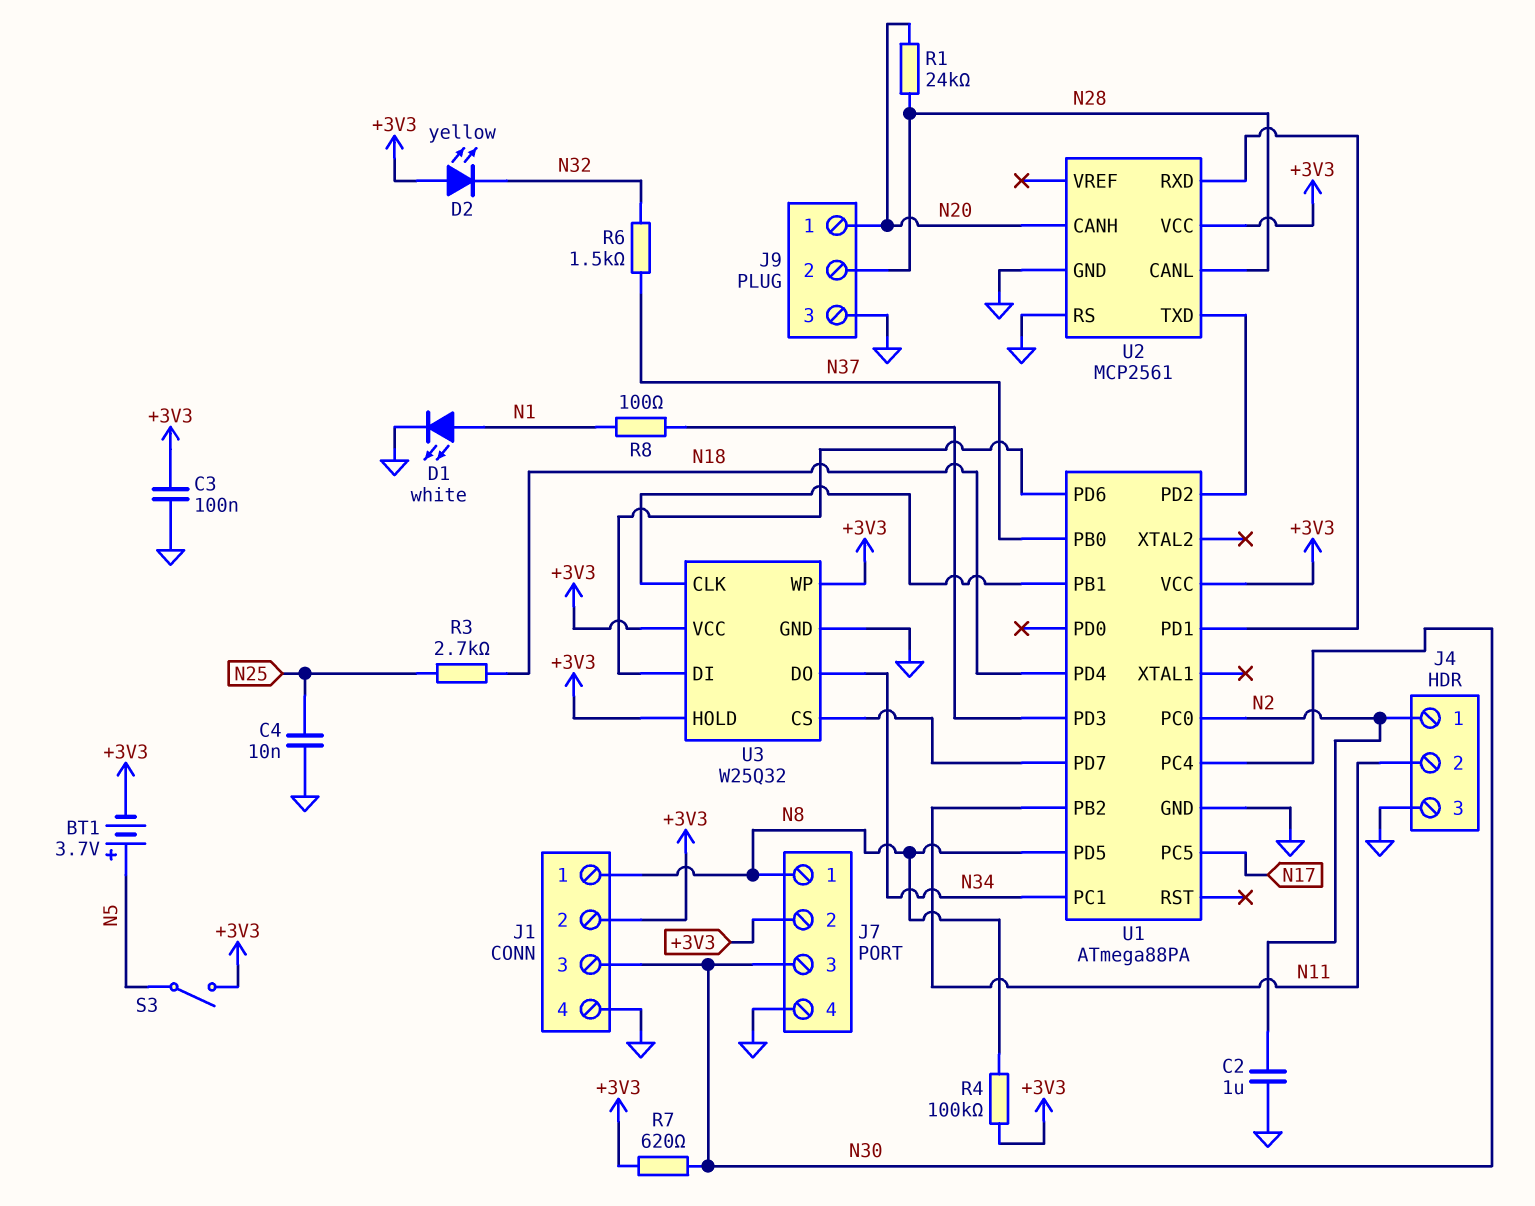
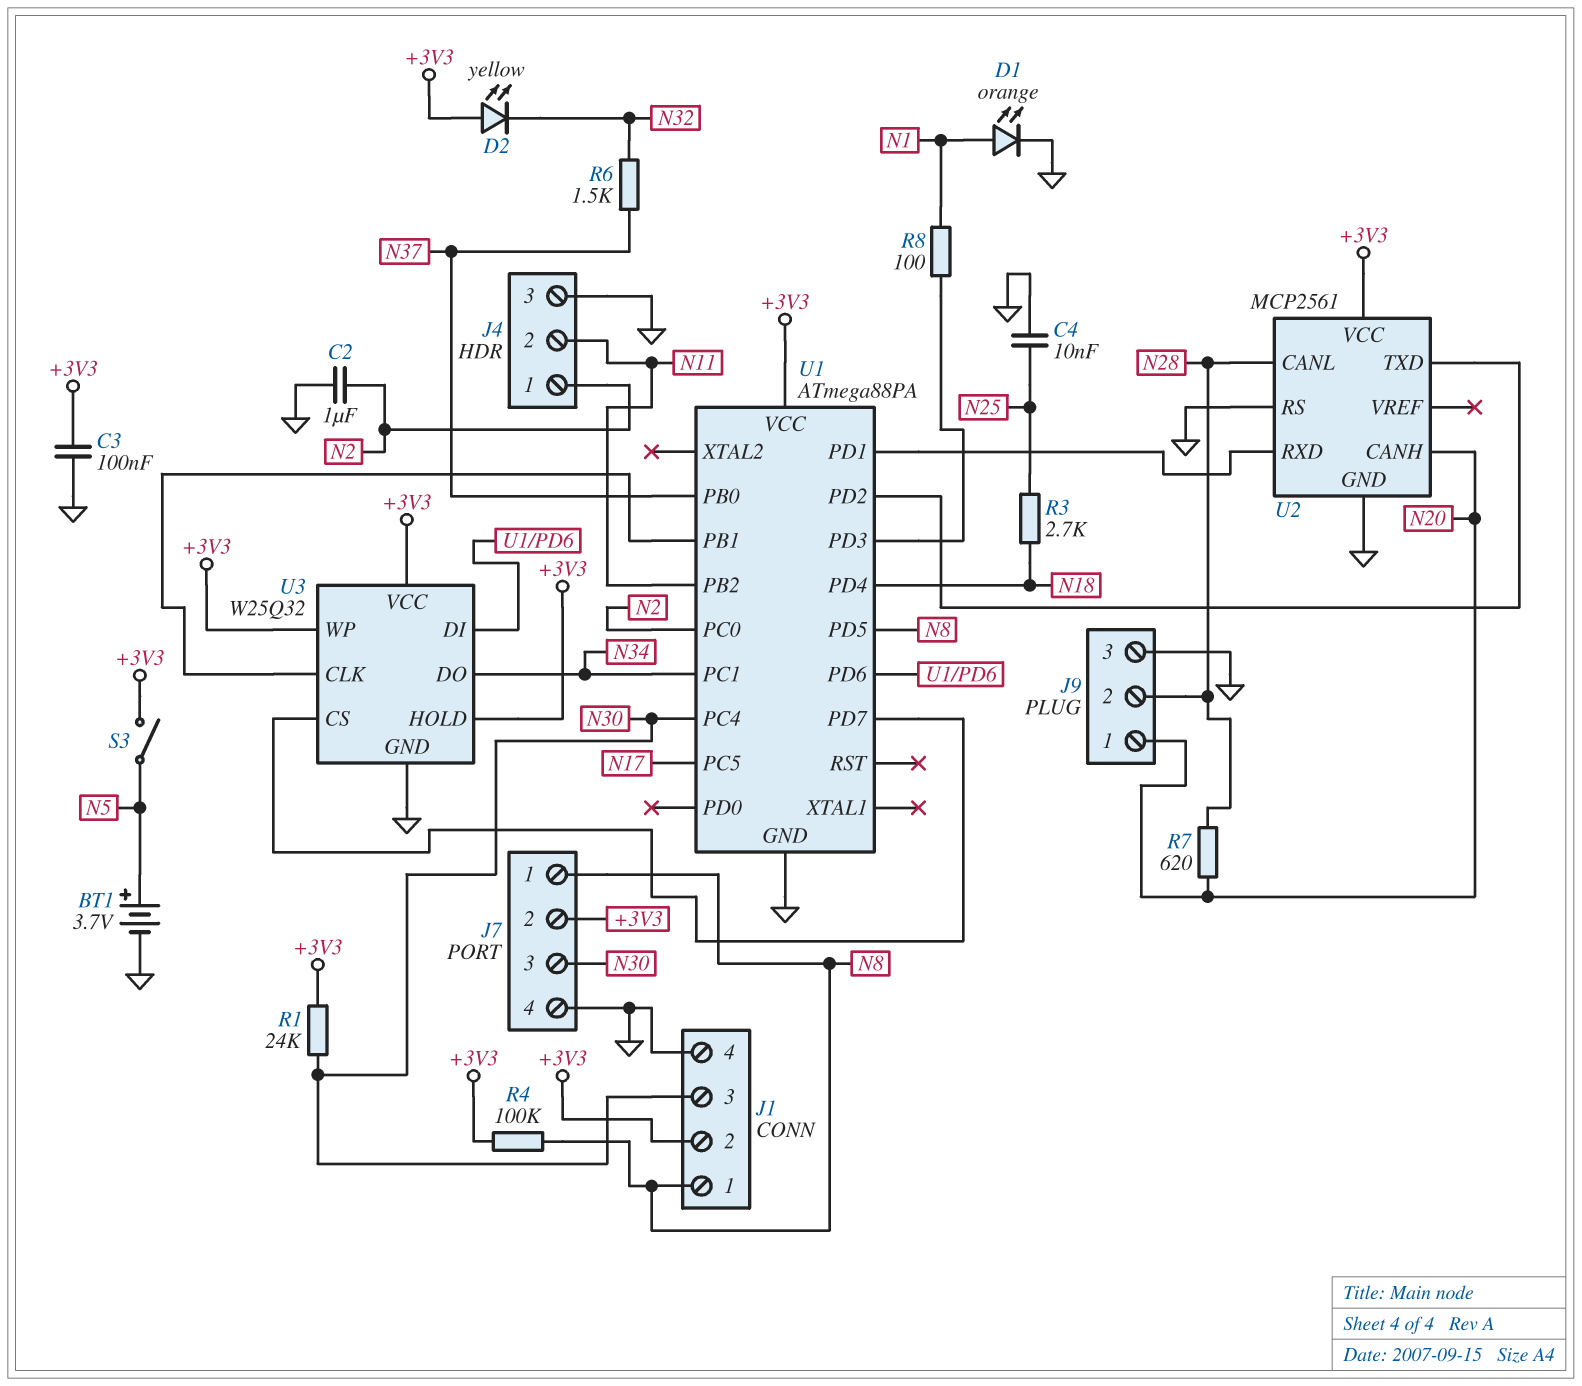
BT1: 3.7V (plus N5, minus +3V3) -> 3.7V (plus N5, minus GND)
D1: LED white (A N1, K GND) -> LED orange (A N1, K GND)
R1: 24k (N20, N28) -> 24k (+3V3, N30)
R7: 620 (+3V3, N30) -> 620 (N20, N28)

